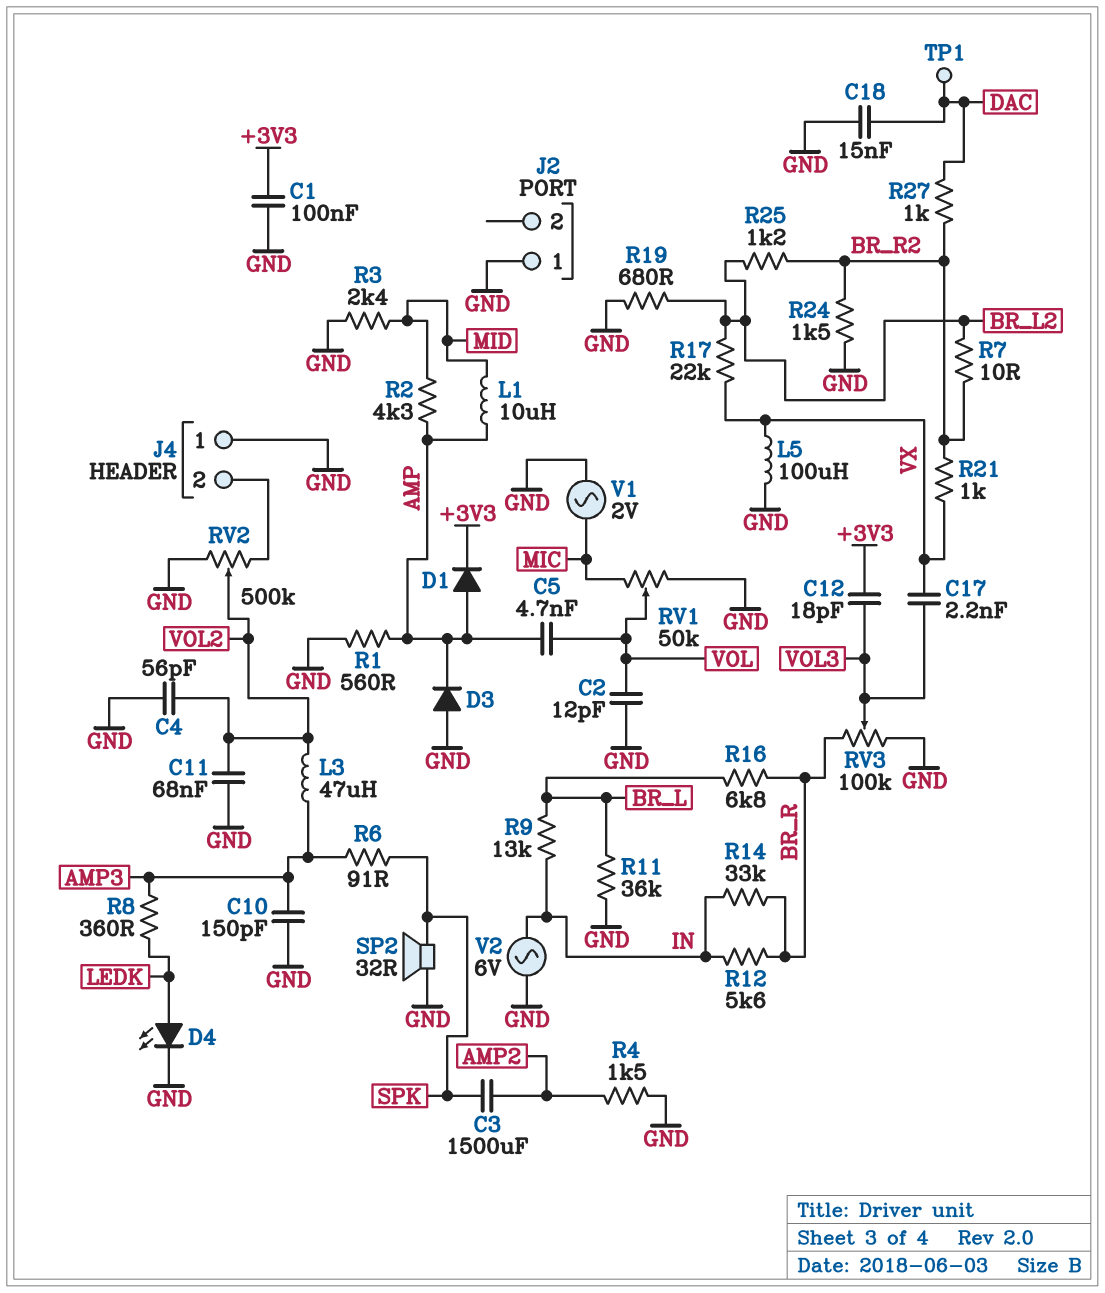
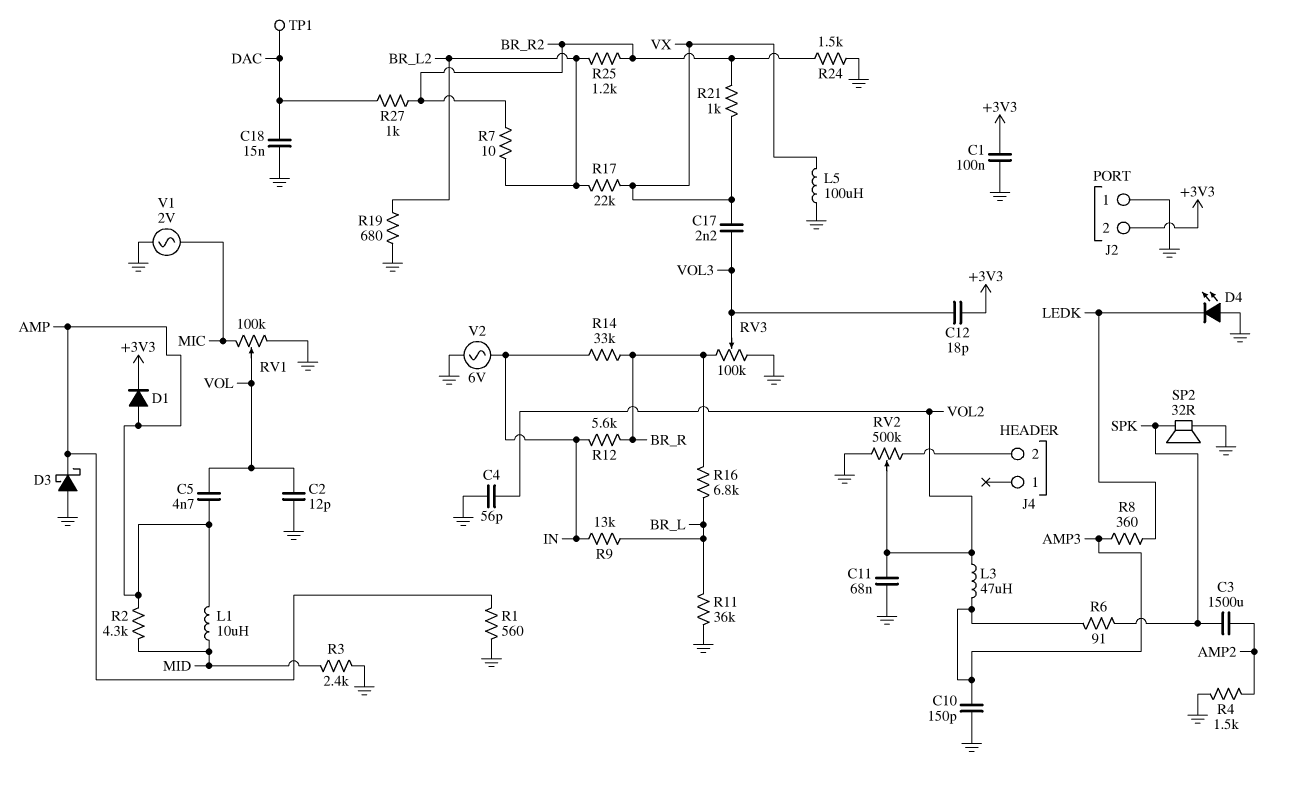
D3: diode (A GND, K AMP) -> schottky (A GND, K AMP)
D4: LED (A LEDK, K GND) -> LED (A GND, K LEDK)
J2 pin 2: none -> +3V3
J4 pin 1: GND -> none
RV1: 50k (GND, MIC, wiper VOL) -> 100k (GND, MIC, wiper VOL)

